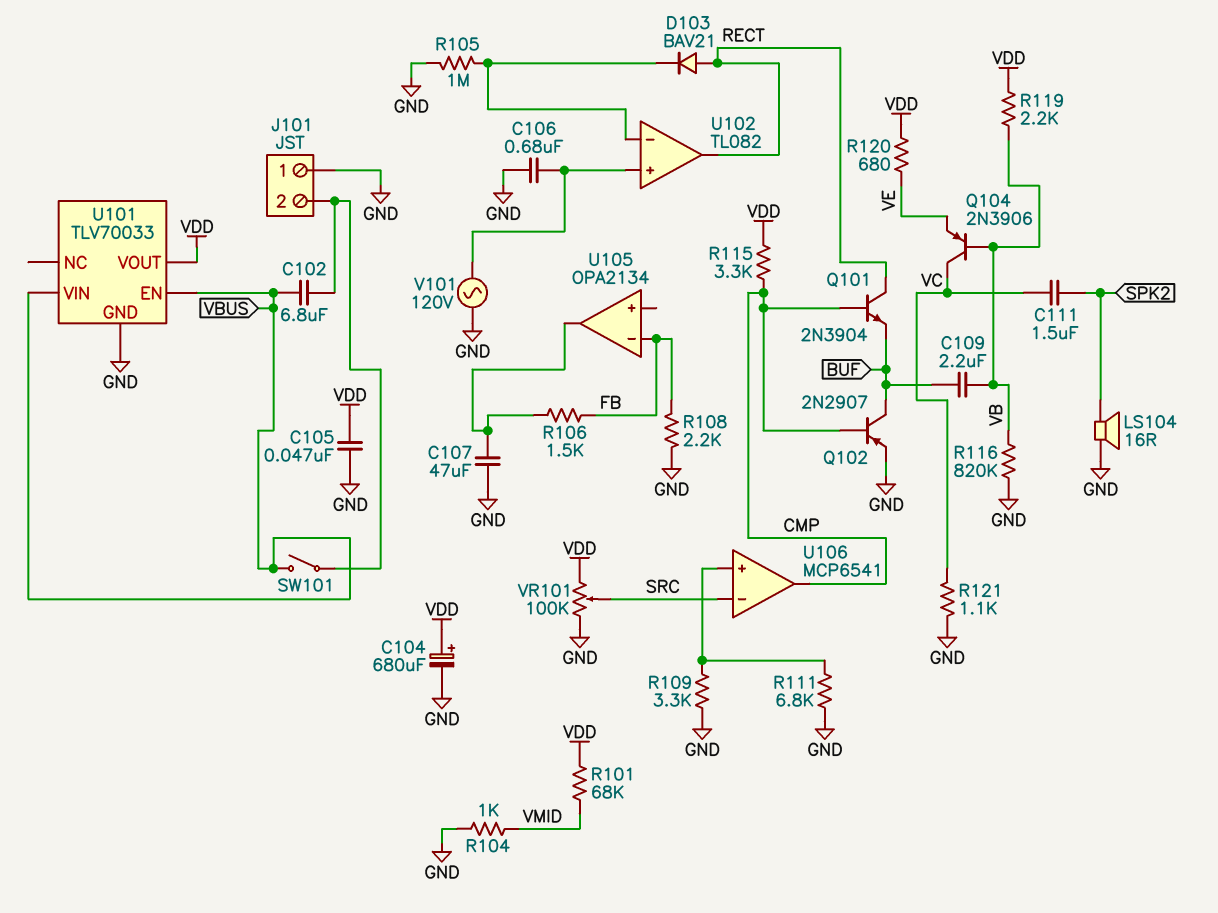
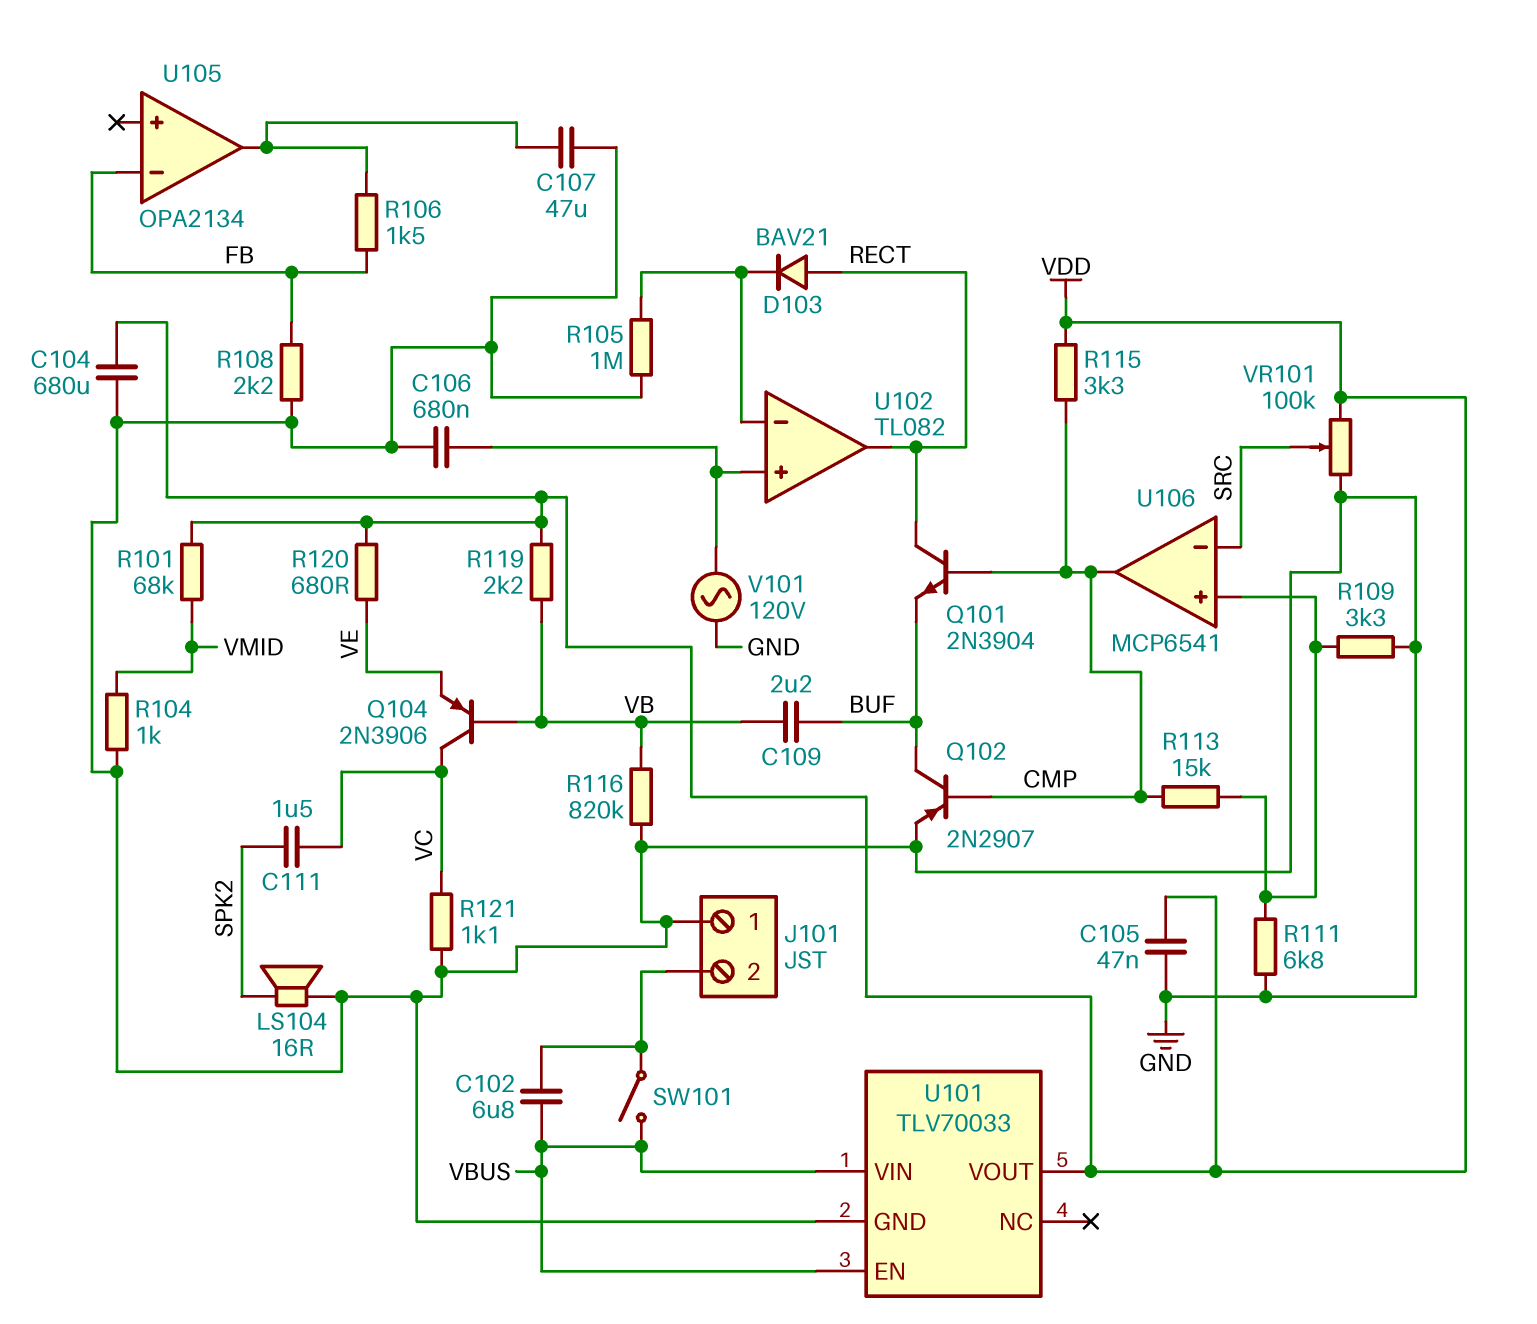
C104: 680uF (plus VDD, minus GND) -> 680uF (GND, VDD)
R113: none -> 15k (CMP, U106/in+)

